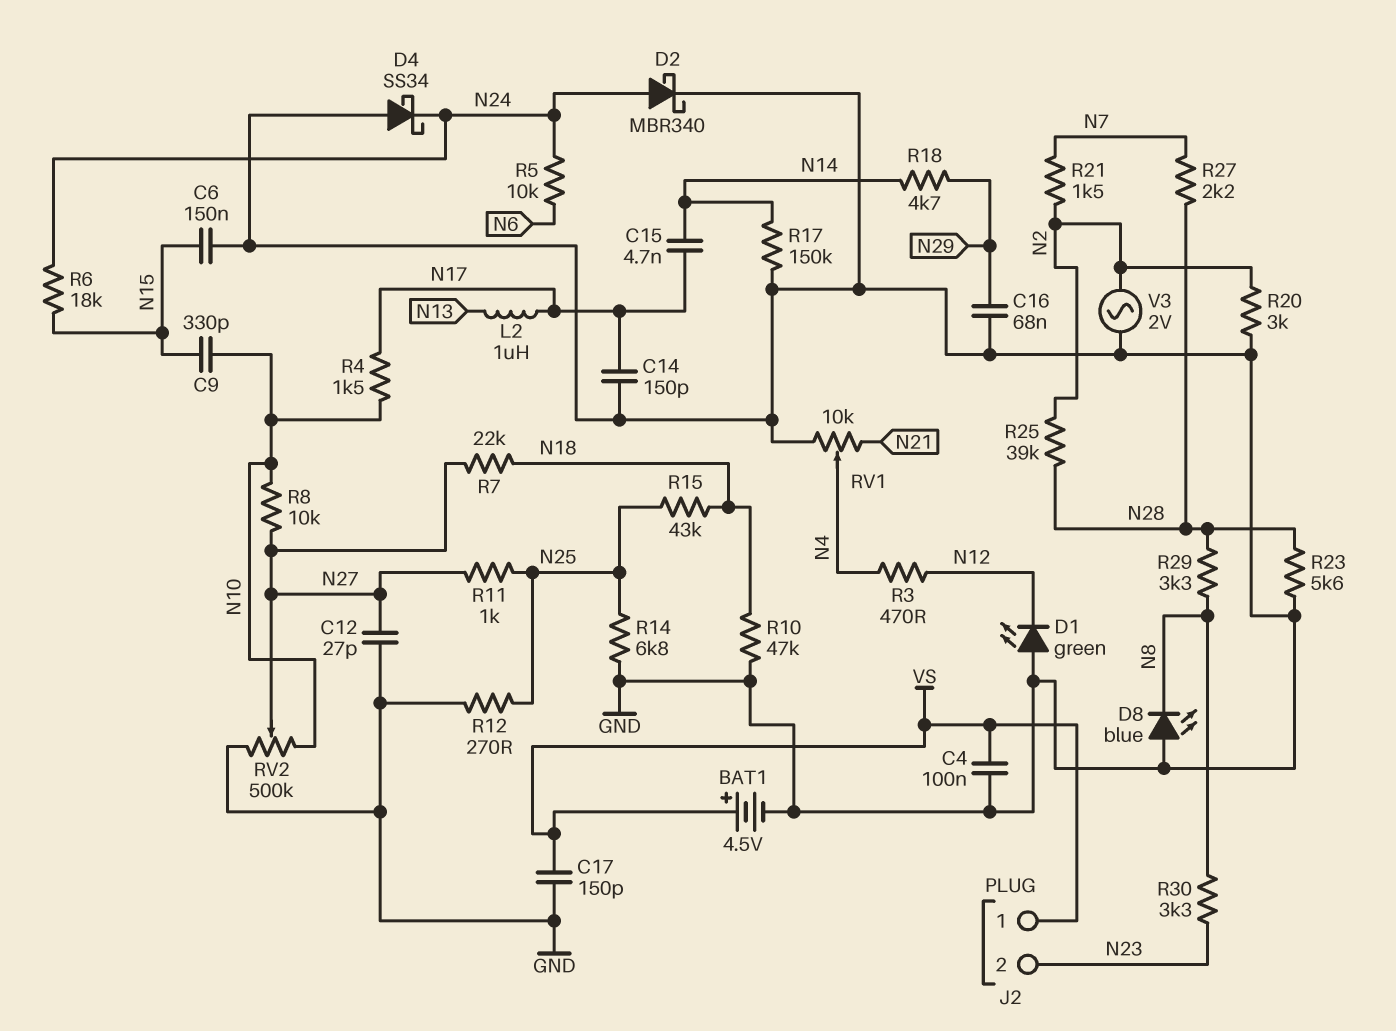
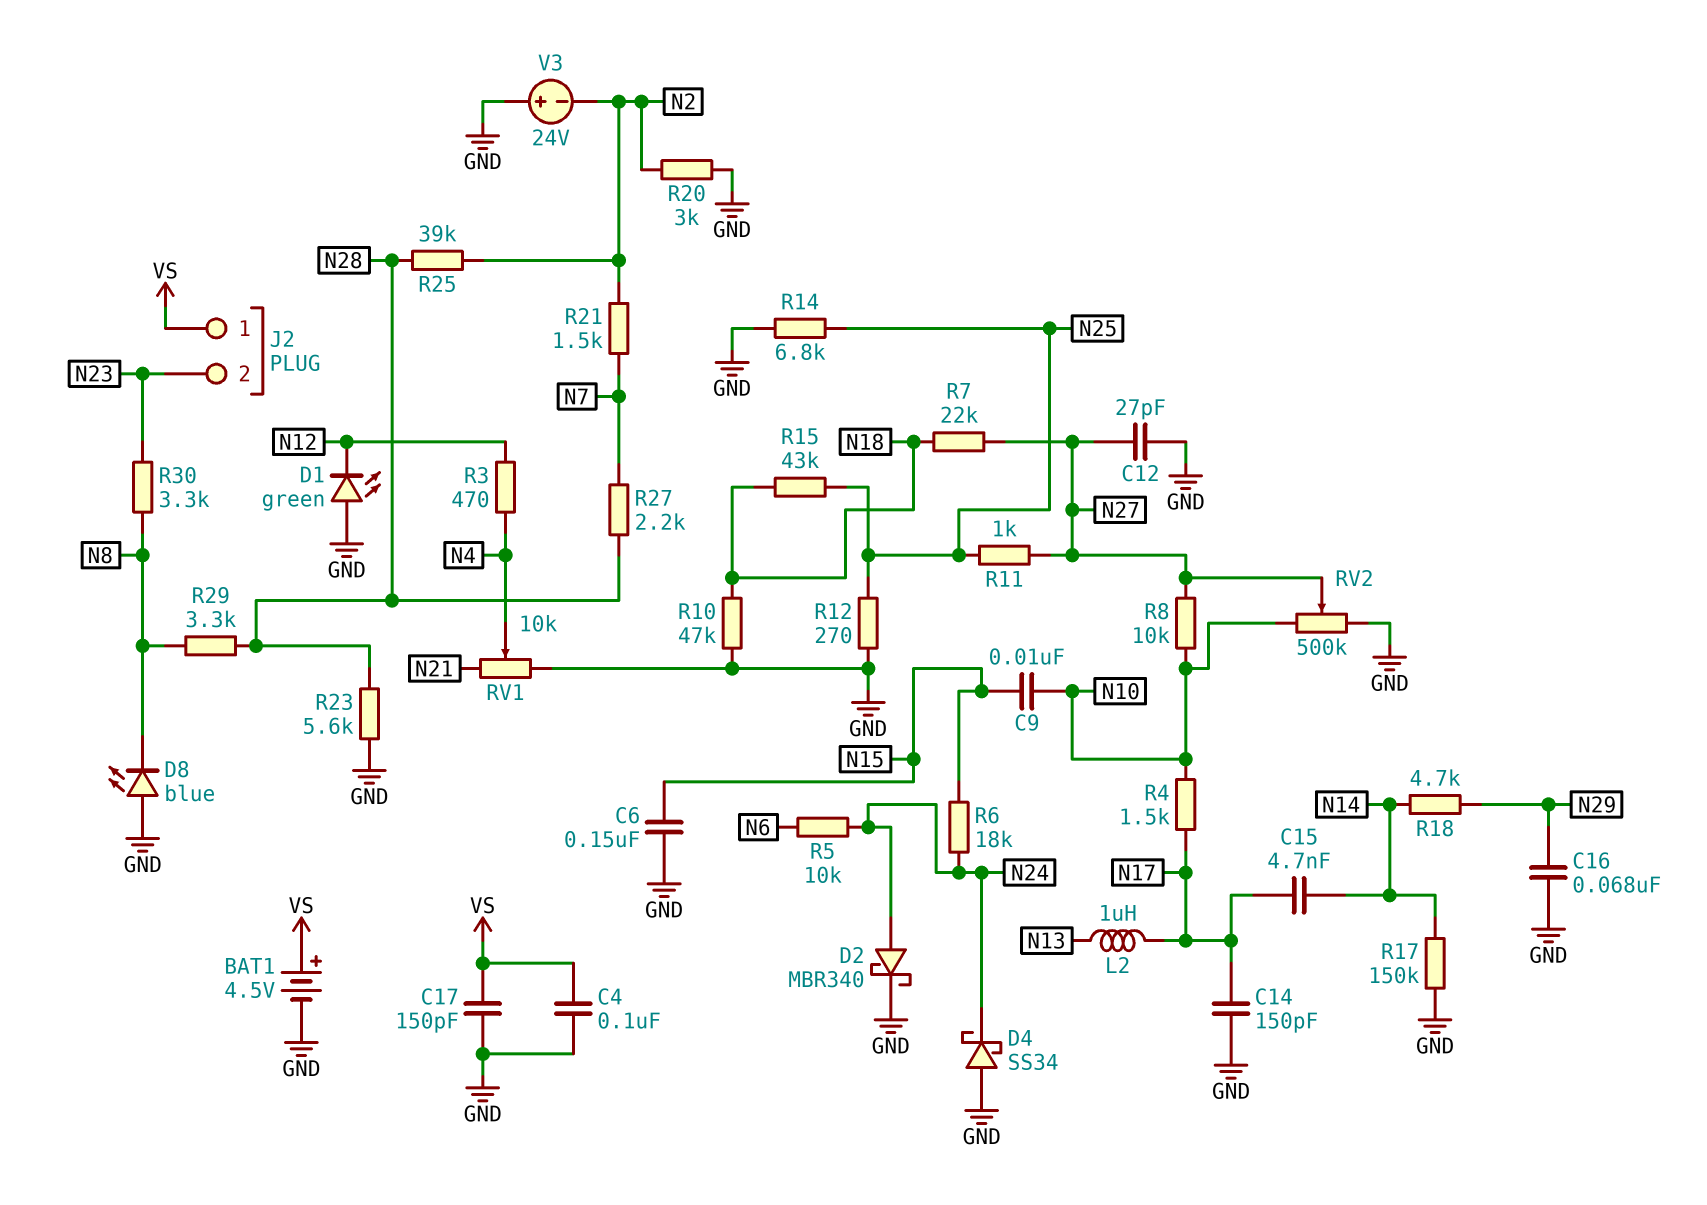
C9: 330pF (N10, N15) -> 10nF (N10, N15)
V3: AC 2V (GND, N2) -> 24V (plus GND, minus N2)

